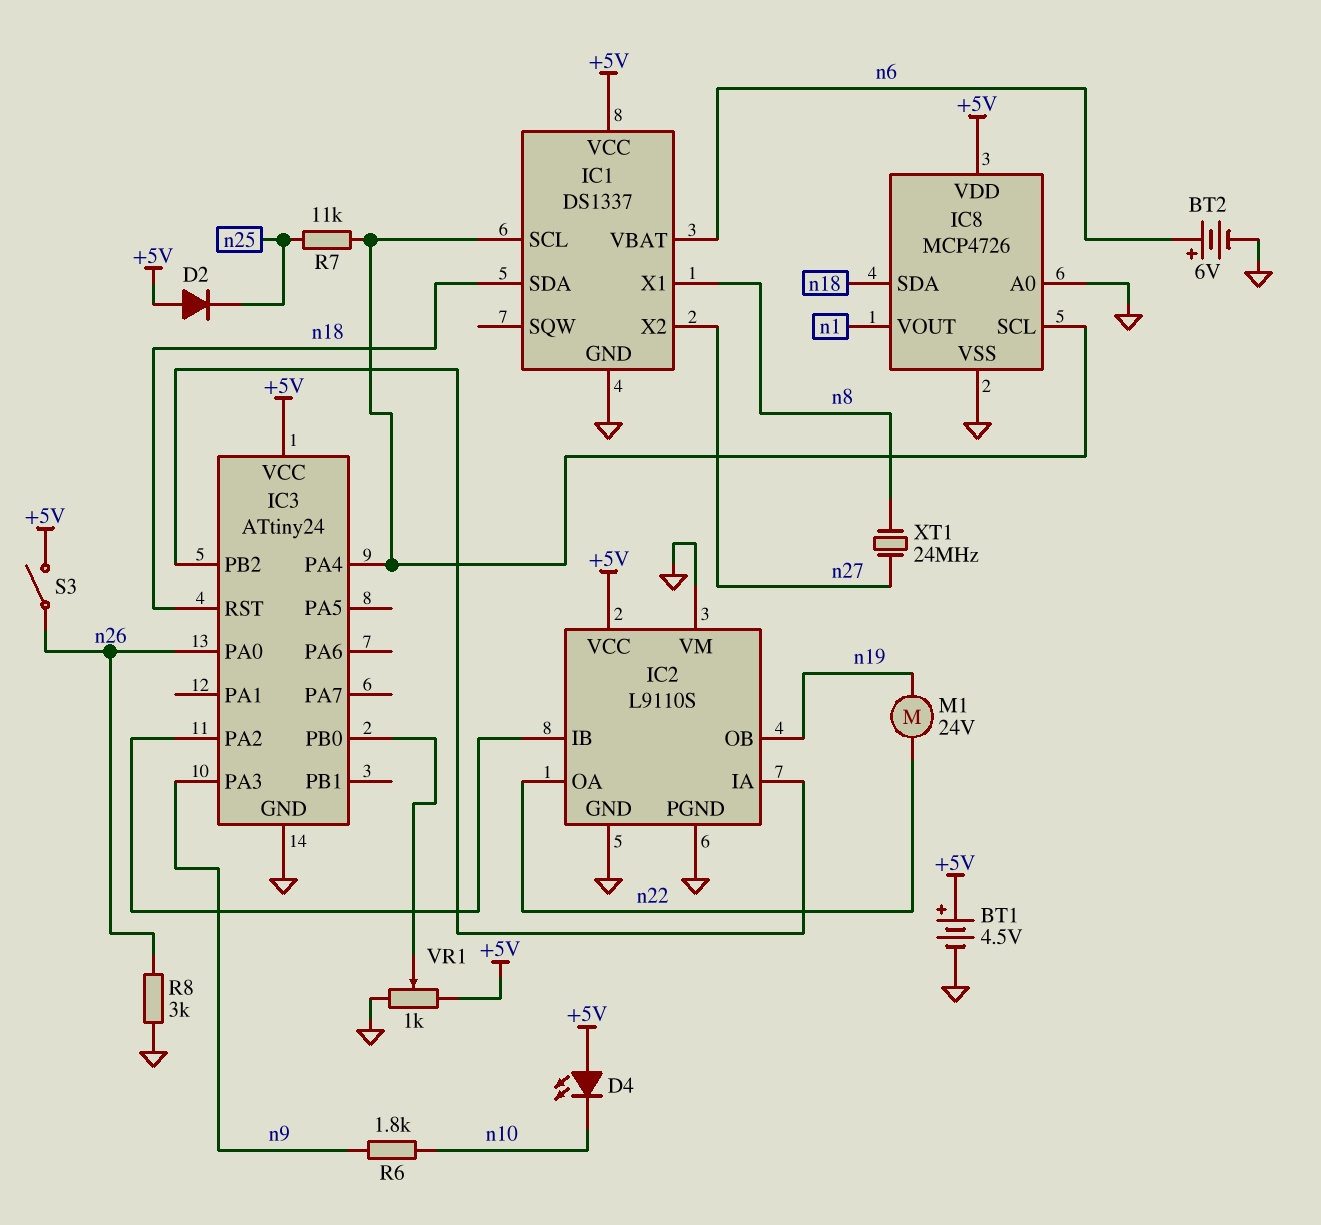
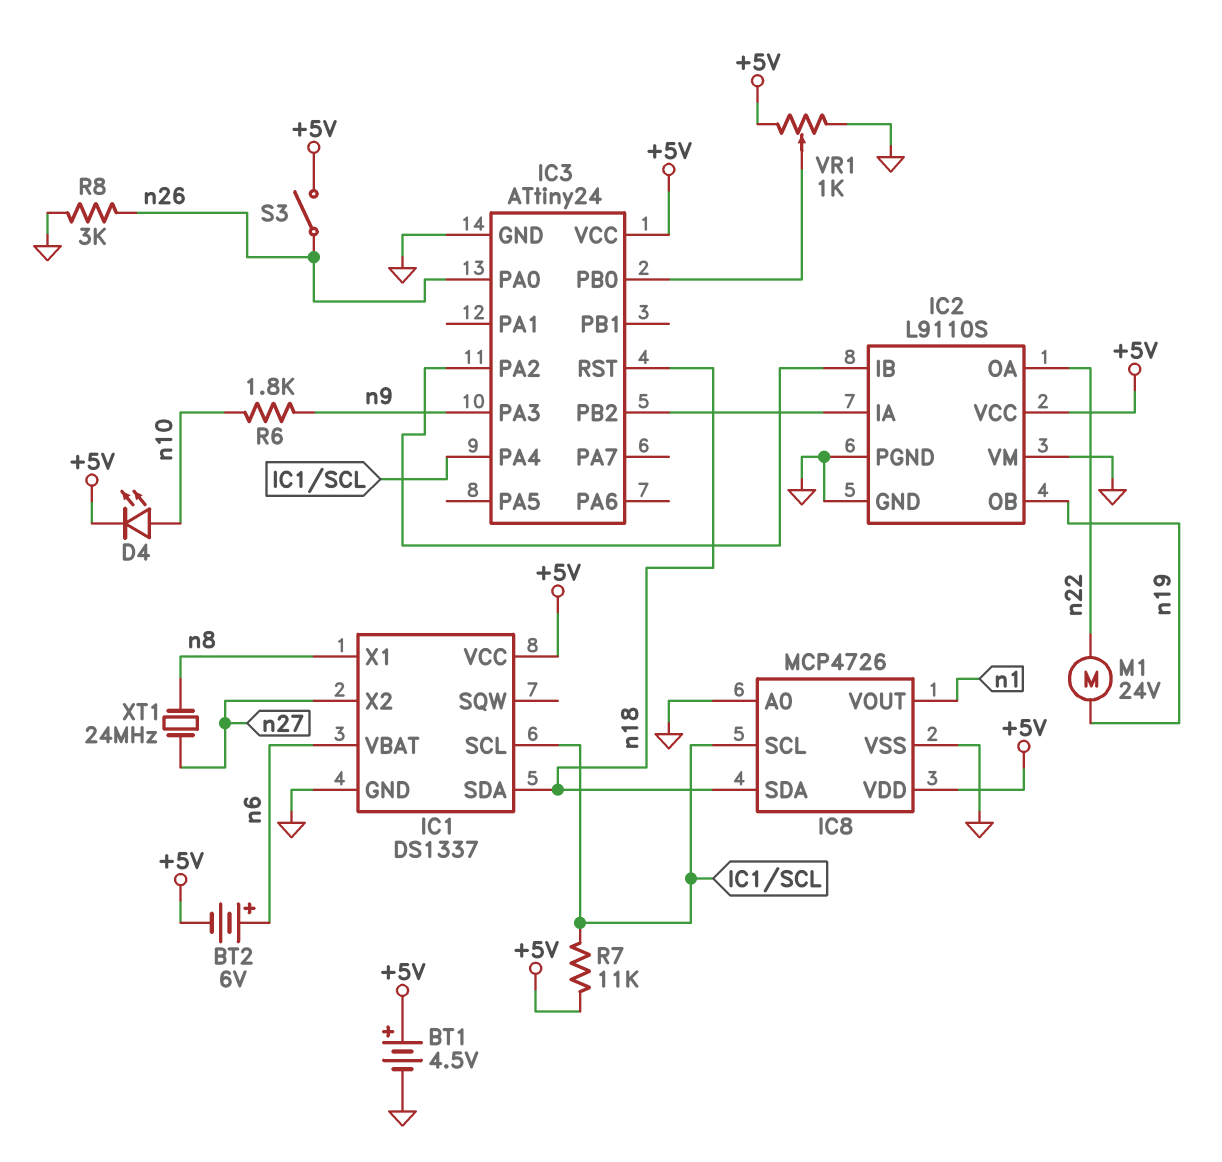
BT2: 6V (plus n6, minus GND) -> 6V (plus n6, minus +5V)
D2: diode (A +5V, K n25) -> none
D4: LED (A +5V, K n10) -> LED (A n10, K +5V)
R7: 11k (IC1/SCL, n25) -> 11k (+5V, IC1/SCL)

